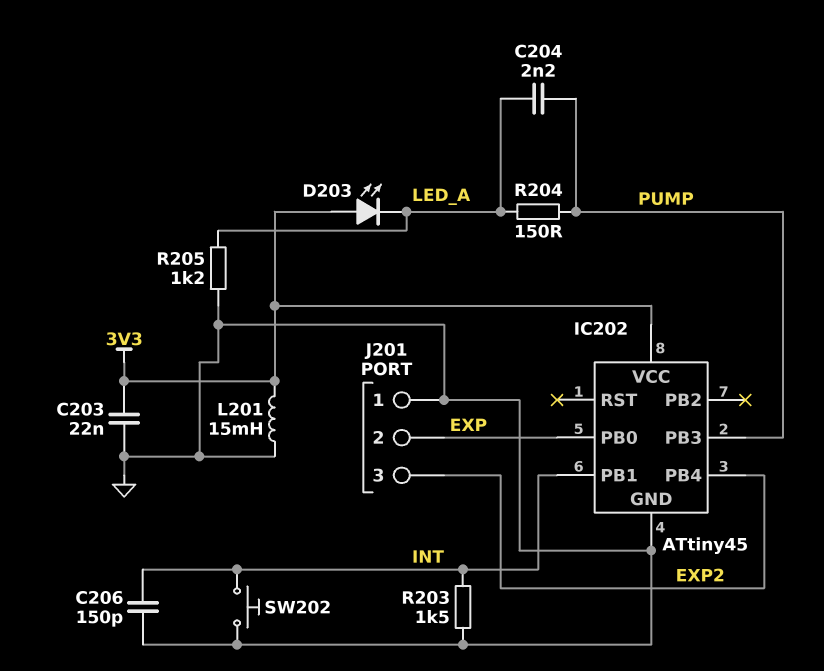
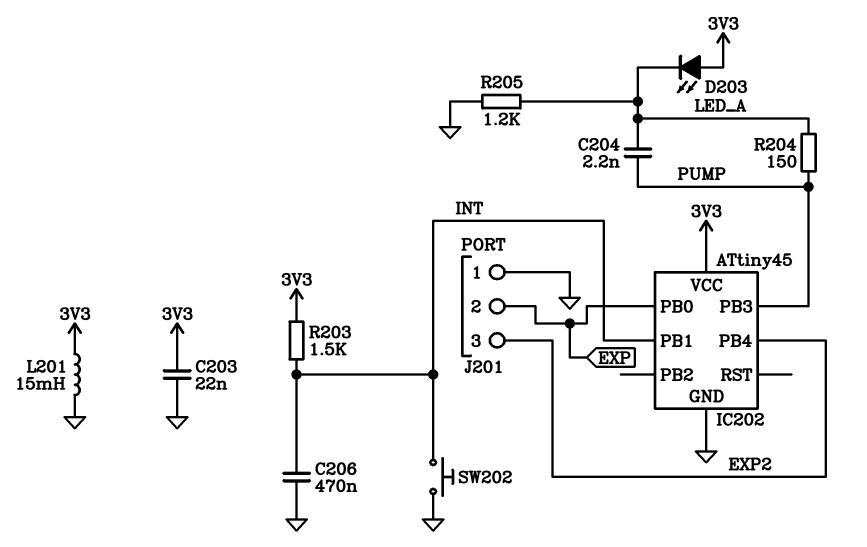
C206: 150pF (GND, INT) -> 470nF (GND, INT)
R203: 1.5k (GND, INT) -> 1.5k (3V3, INT)

